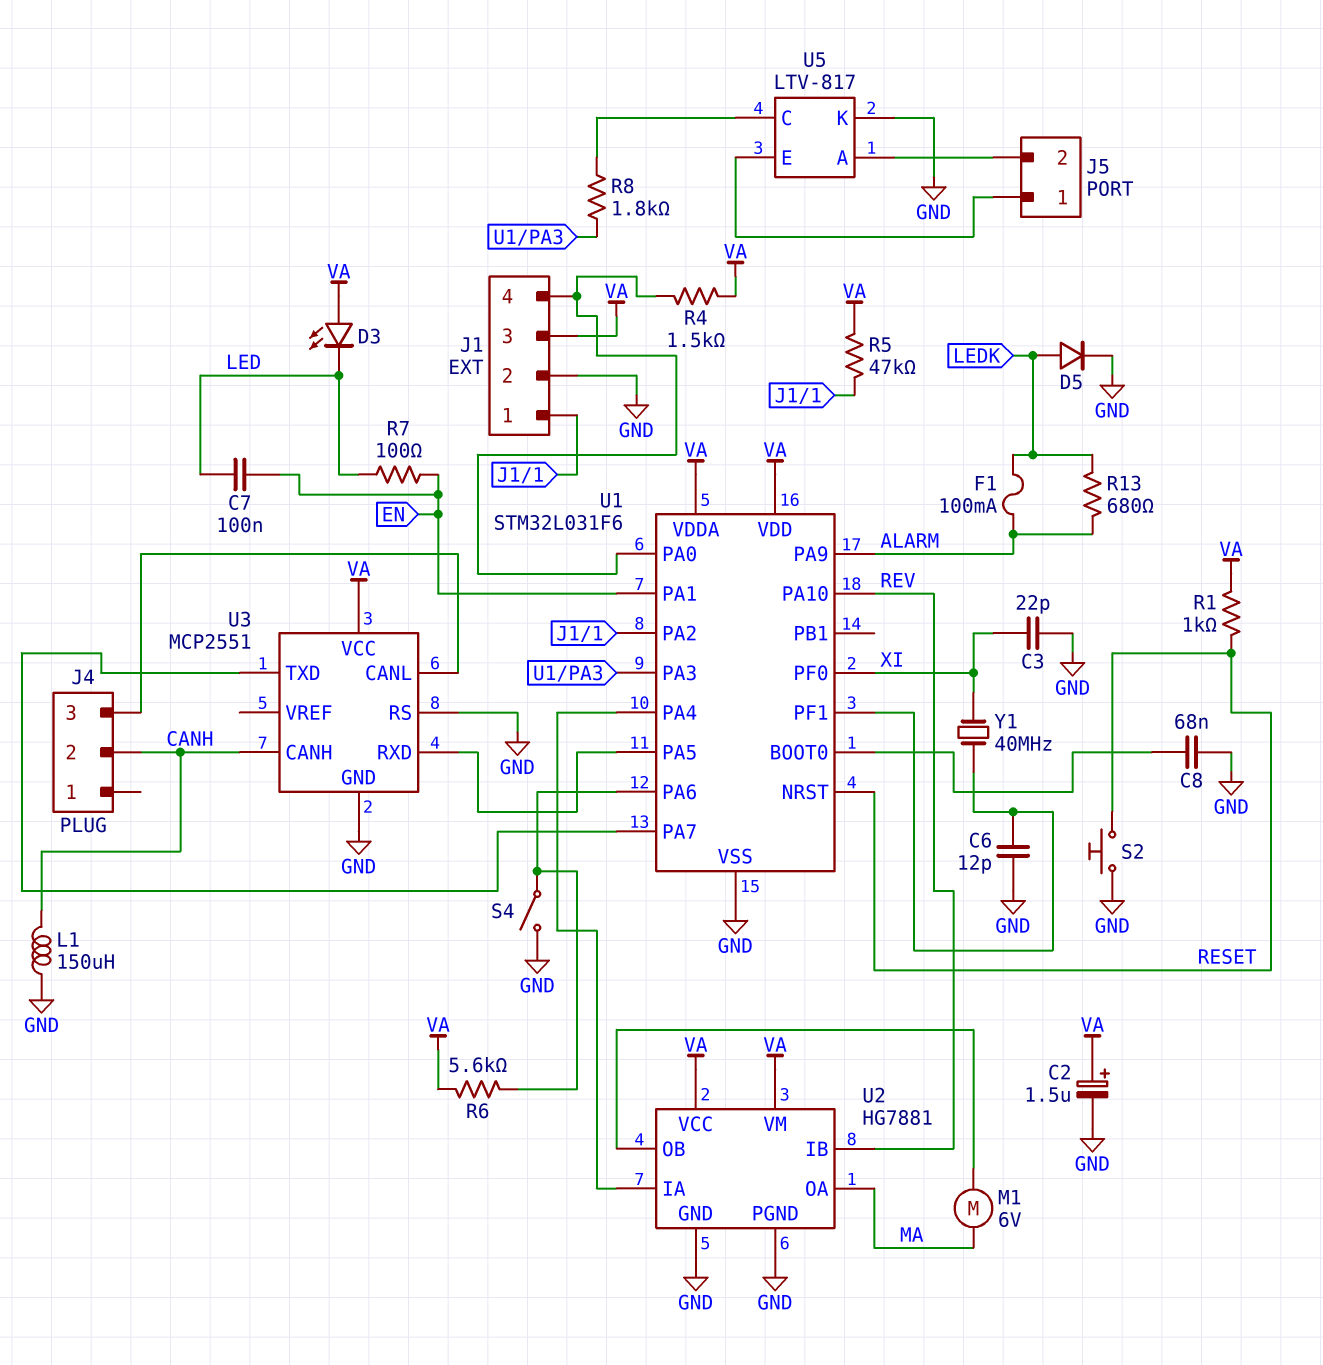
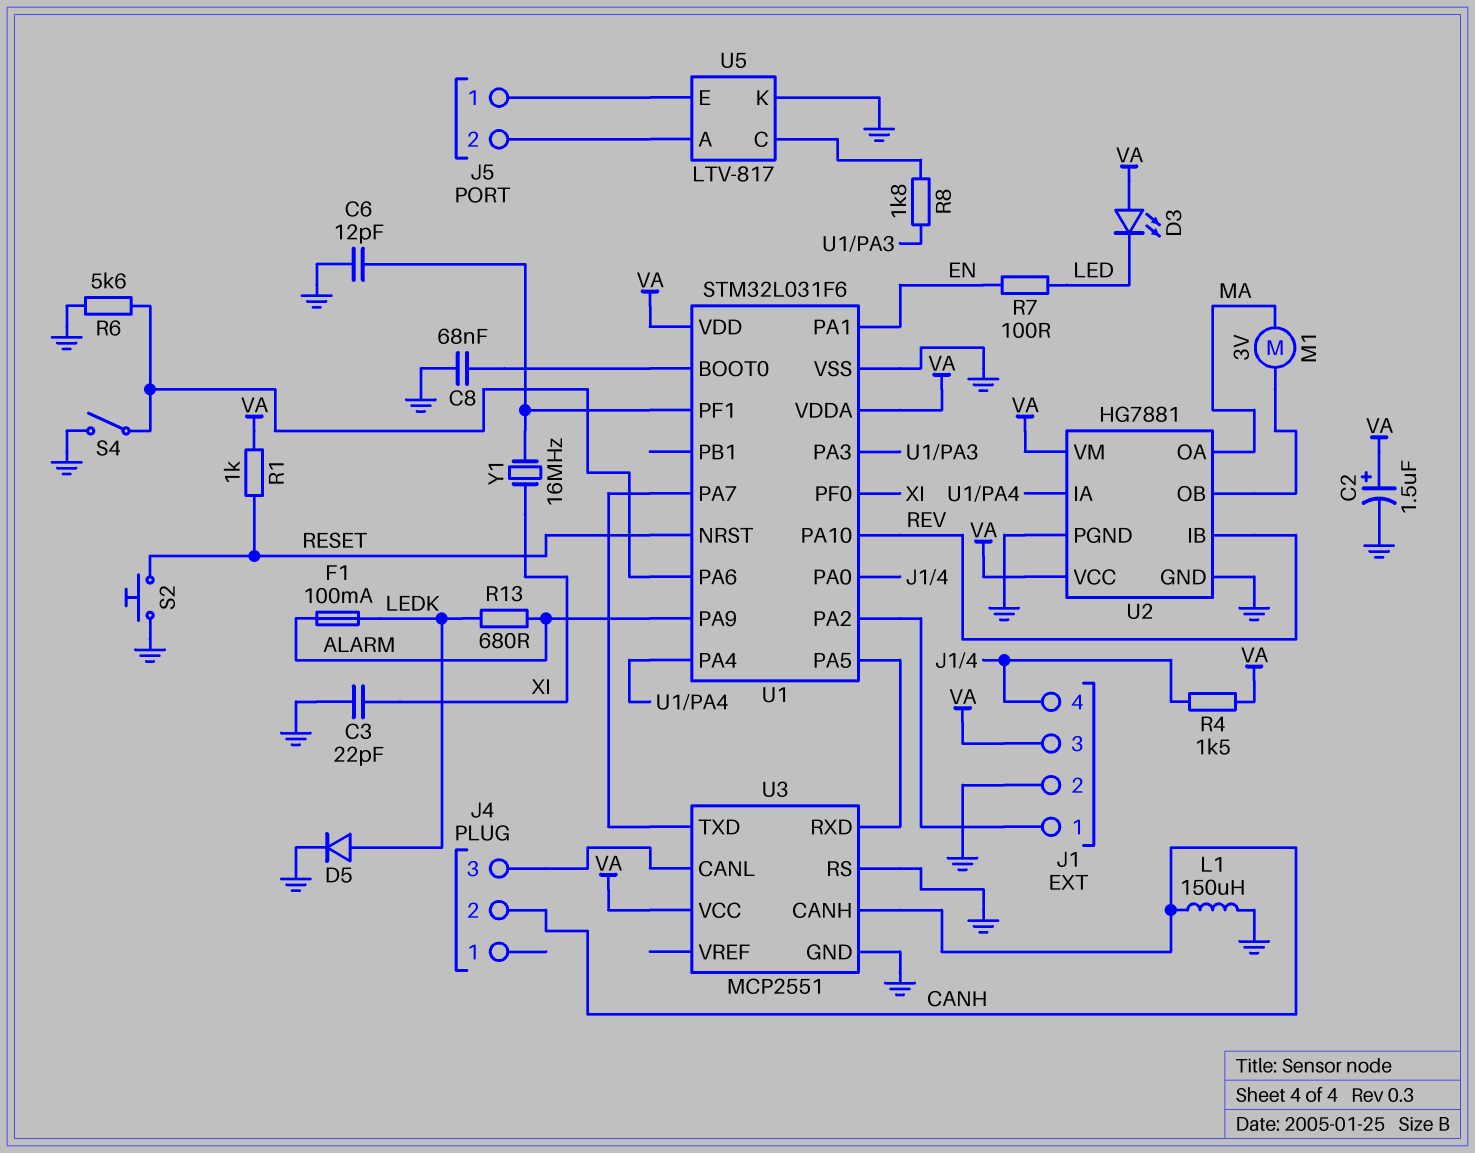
C7: 100nF (EN, LED) -> none
M1: motor 6V (MA, U2/OB) -> motor 3V (MA, U2/OB)
R5: 47k (J1/1, VA) -> none
R6: 5.6k (U1/PA6, VA) -> 5.6k (GND, U1/PA6)
Y1: 40MHz (U1/PF1, XI) -> 16MHz (U1/PF1, XI)

